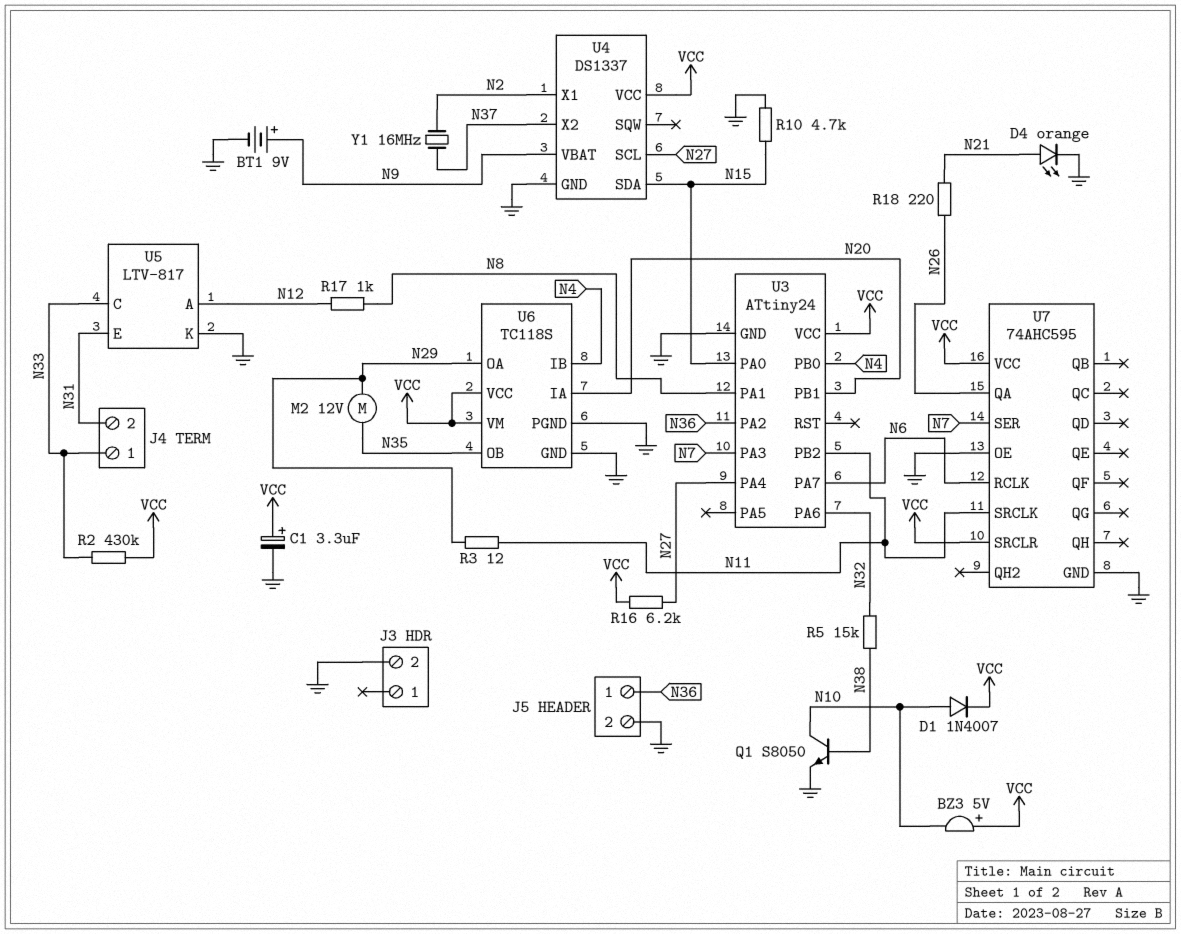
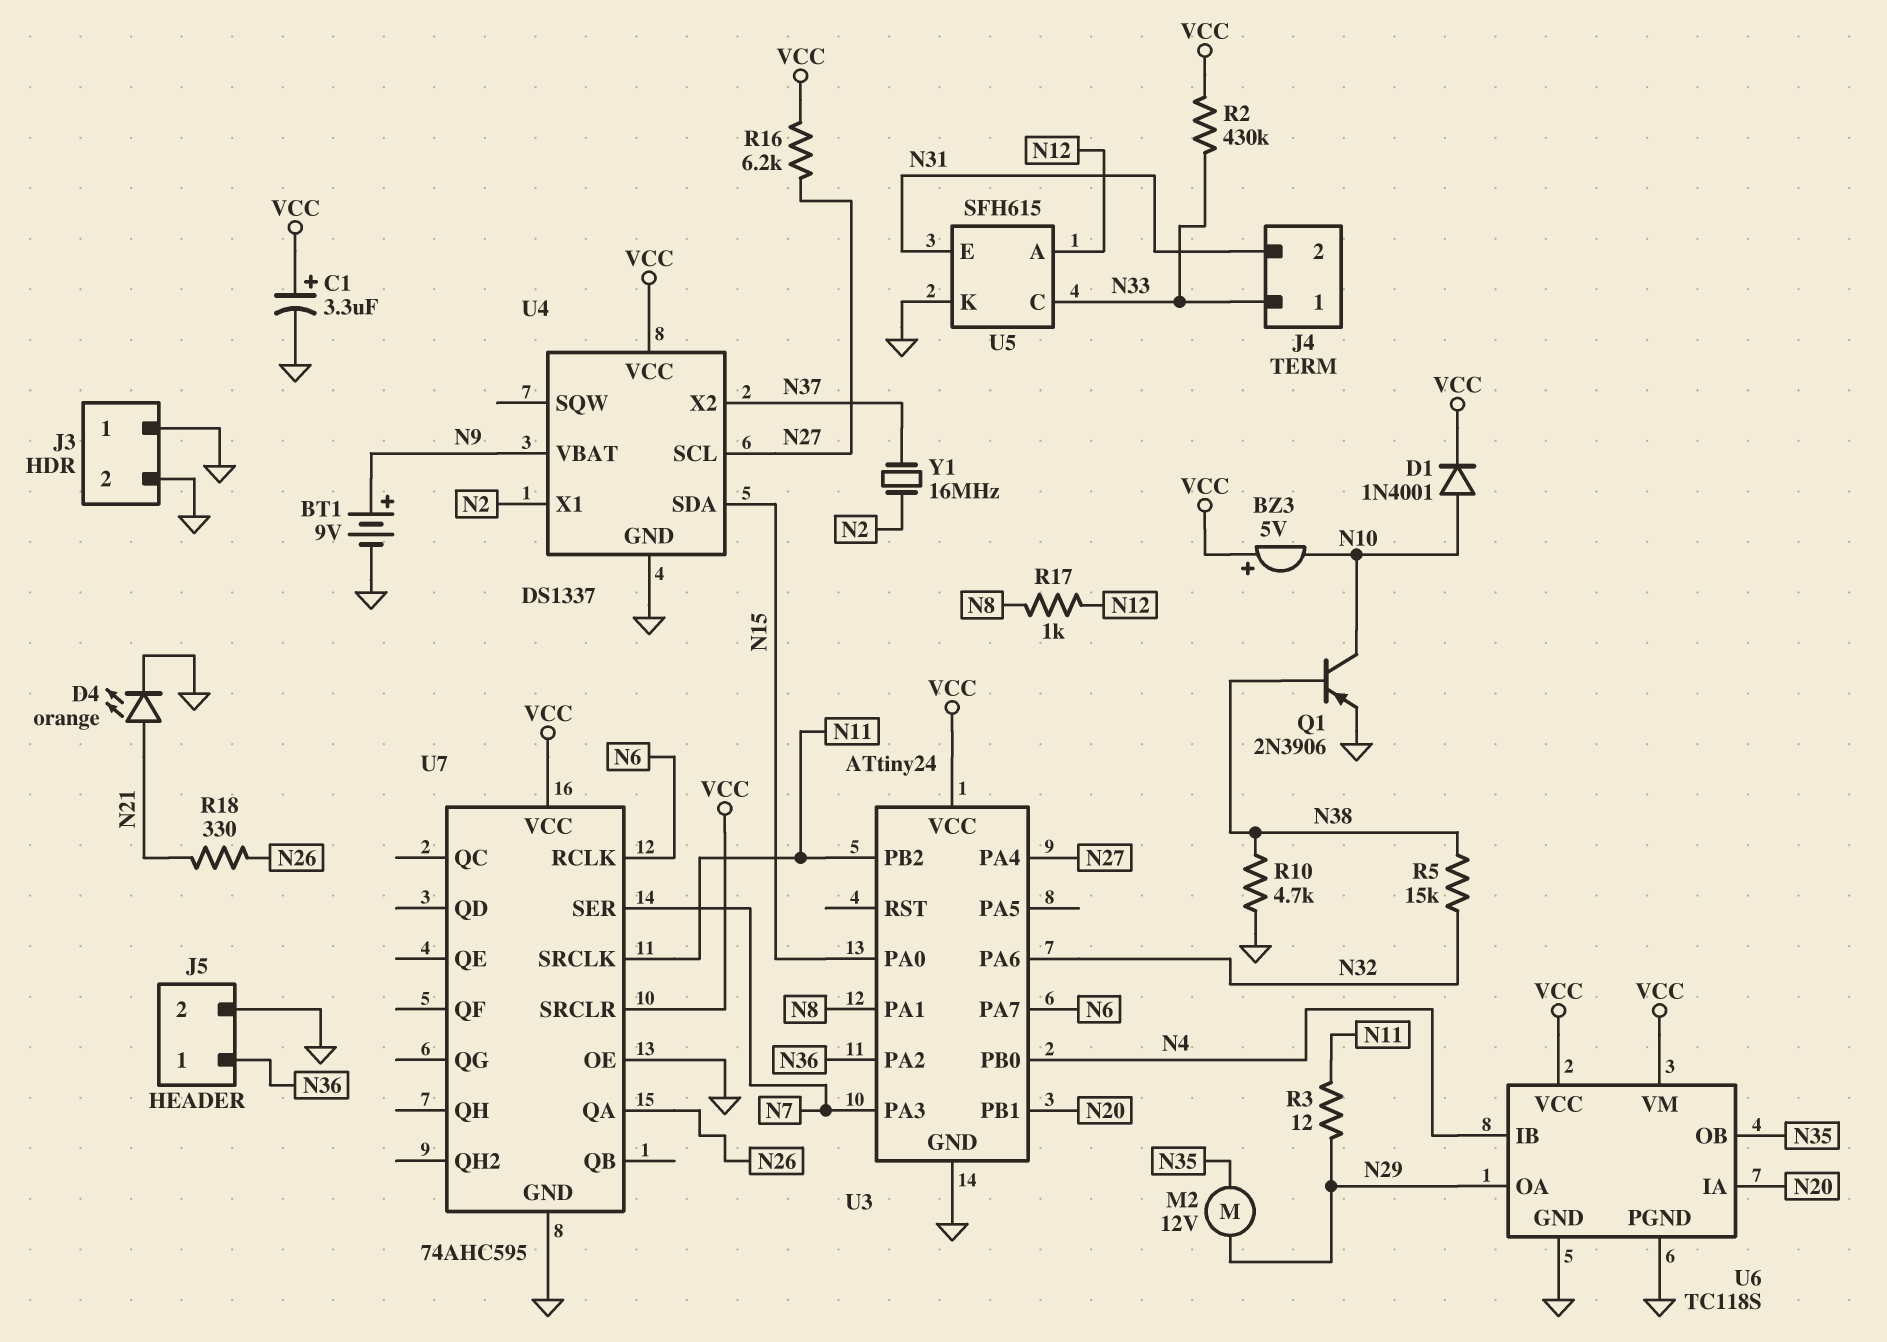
D1: diode 1N4007 (A N10, K VCC) -> diode 1N4001 (A N10, K VCC)
J3 pin 1: none -> GND
Q1: NPN S8050 (B N38, C N10, E GND) -> PNP 2N3906 (B N38, C N10, E GND)
R10: 4.7k (GND, N15) -> 4.7k (GND, N38)
R18: 220 (N21, N26) -> 330 (N21, N26)
U5: LTV-817 -> SFH615

